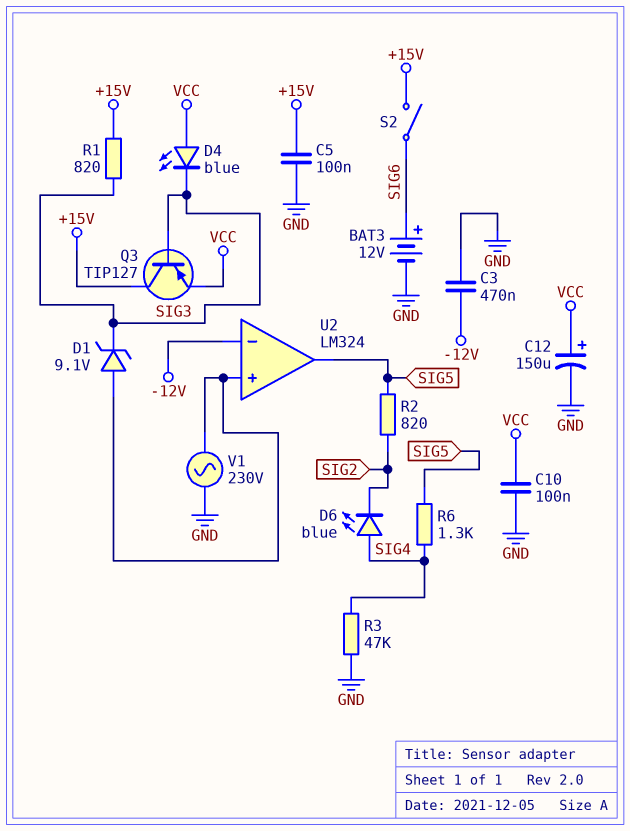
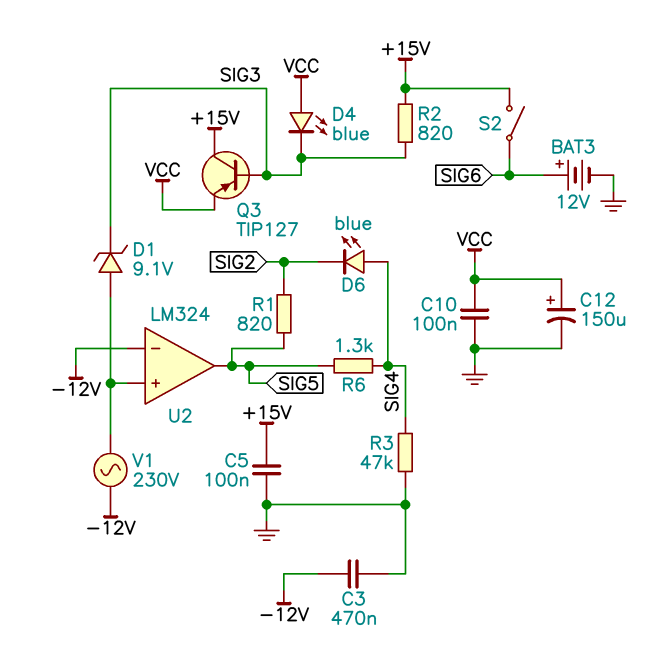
R1: 820 (+15V, SIG3) -> 820 (SIG2, SIG5)
R2: 820 (SIG2, SIG5) -> 820 (+15V, SIG3)
V1: AC 230V (GND, U2/in+) -> AC 230V (-12V, U2/in+)

